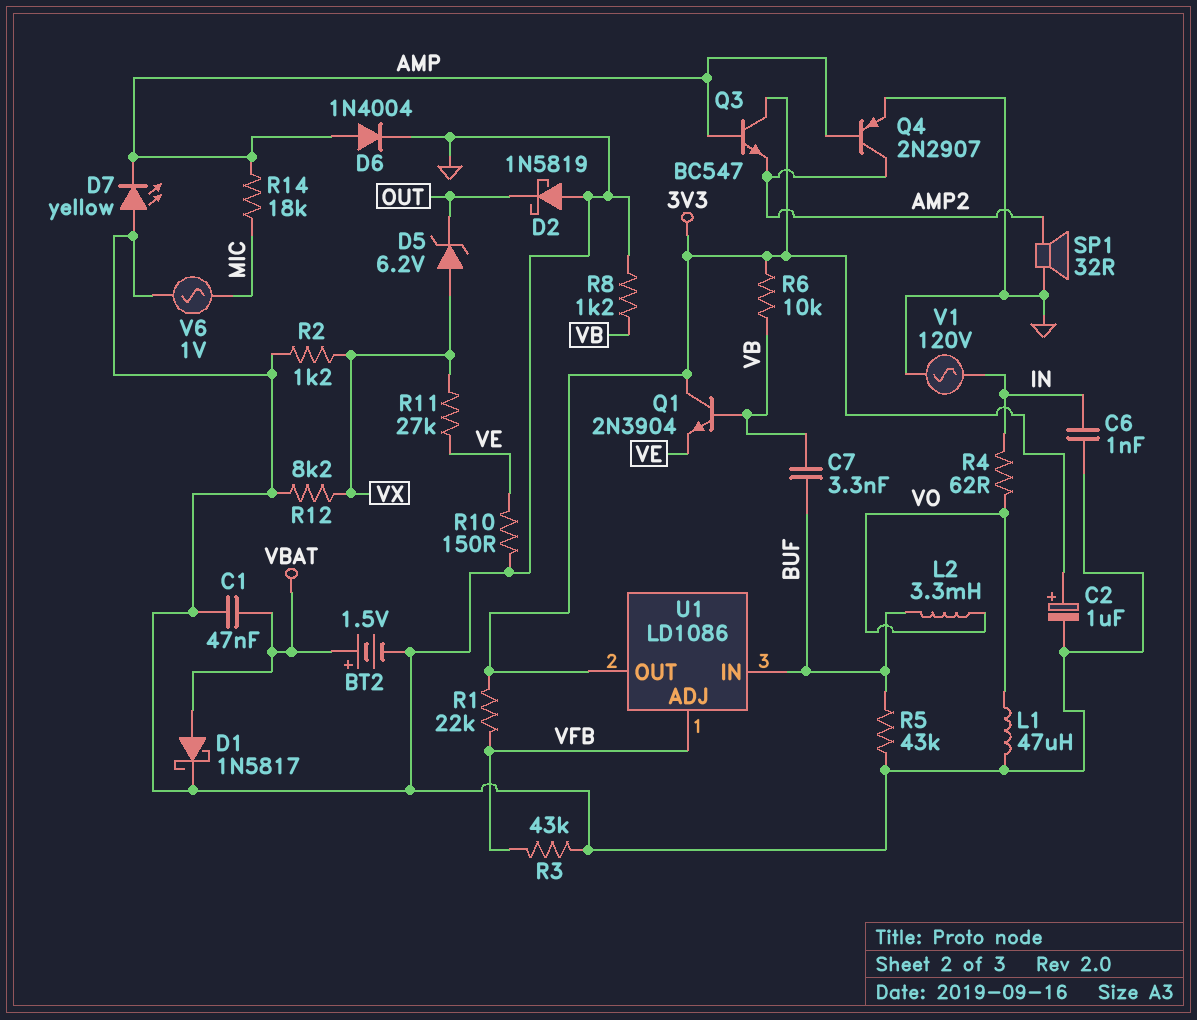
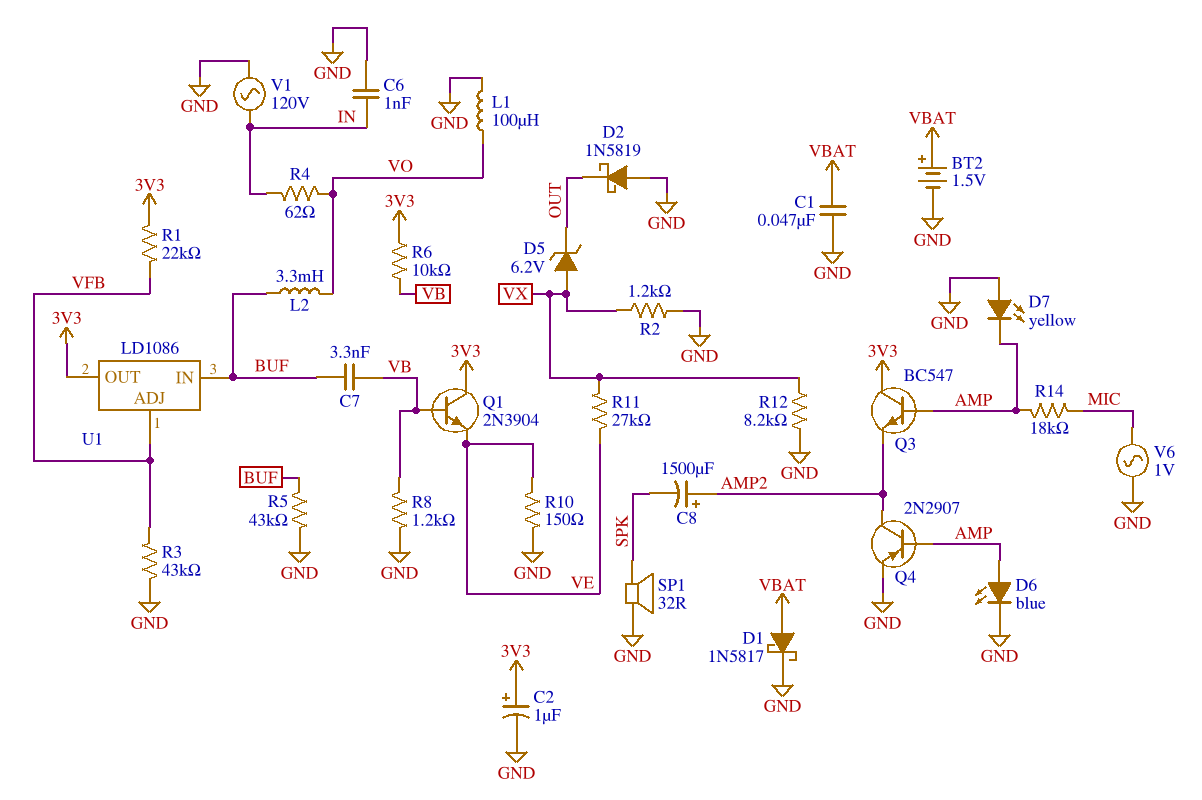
C8: none -> 1500uF (plus AMP2, minus SPK)
D6: diode 1N4004 (A AMP, K GND) -> LED blue (A AMP, K GND)
L1: 47uH (GND, VO) -> 100uH (GND, VO)
SP1: speaker 32R (AMP2, GND) -> speaker 32R (GND, SPK)

